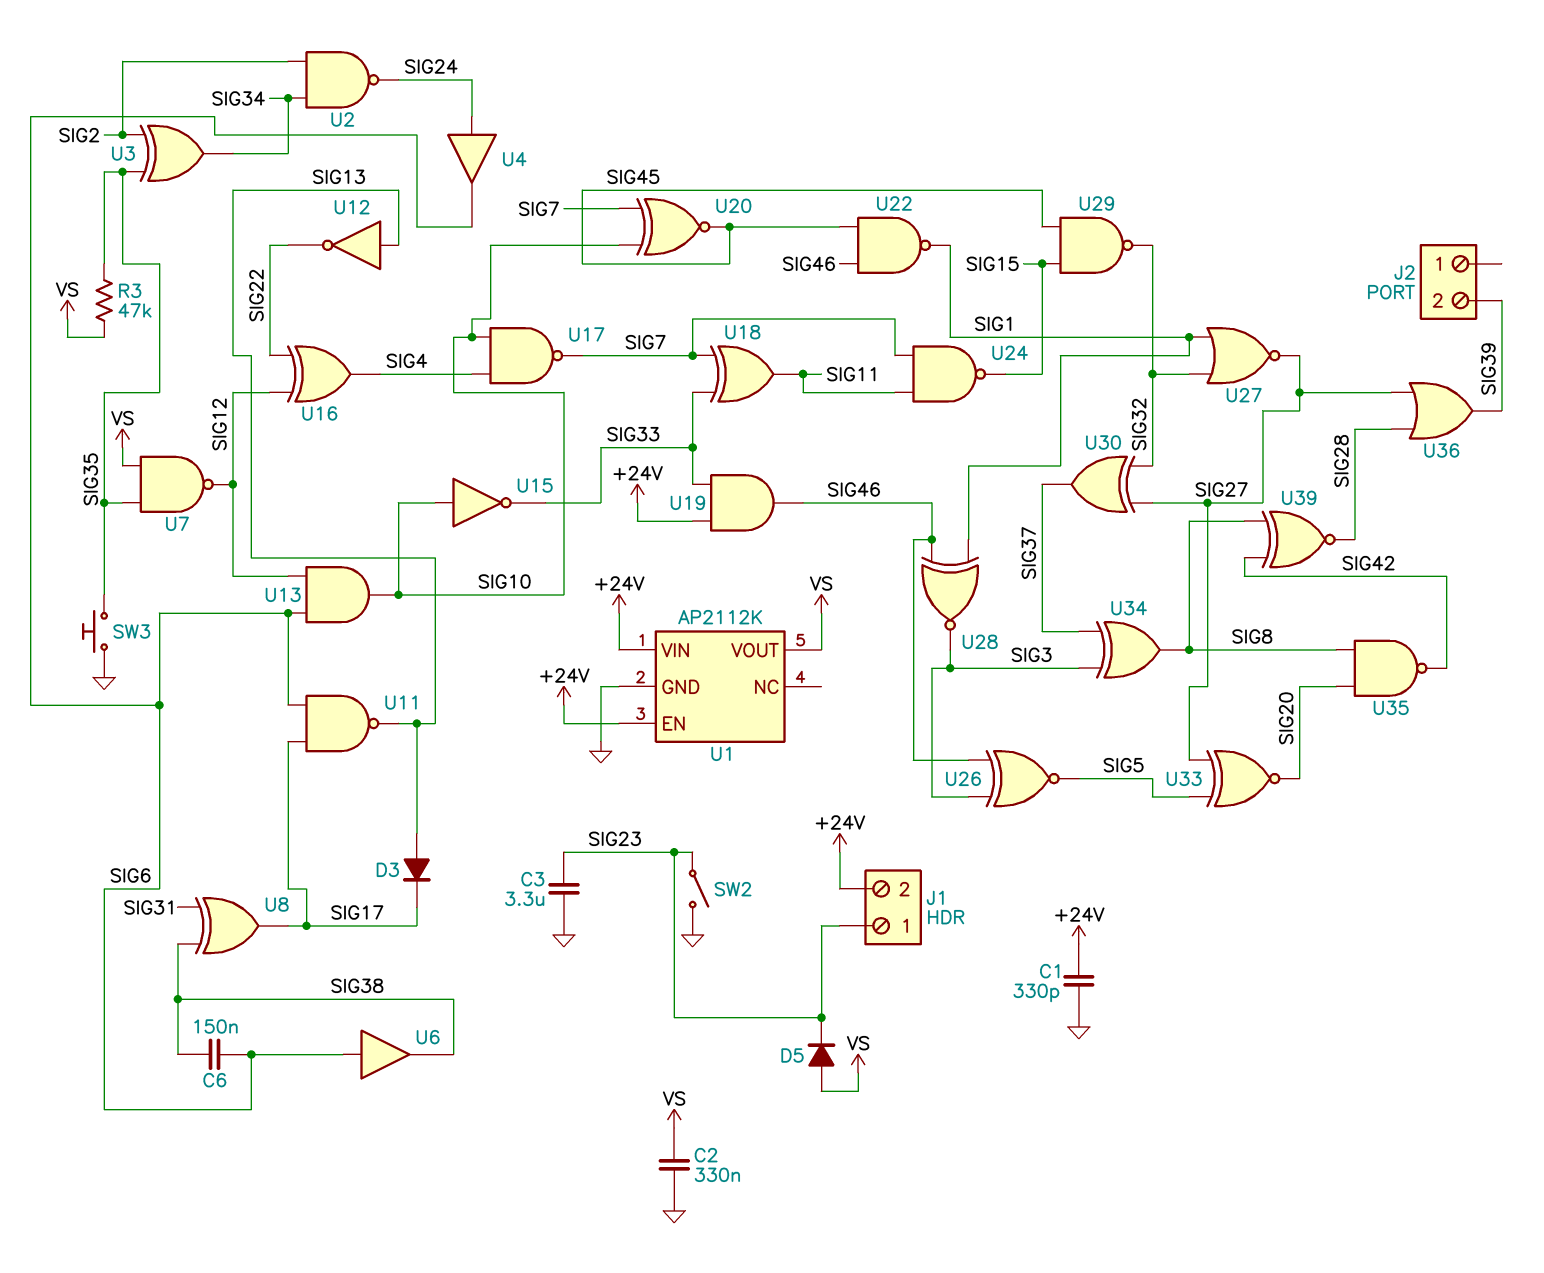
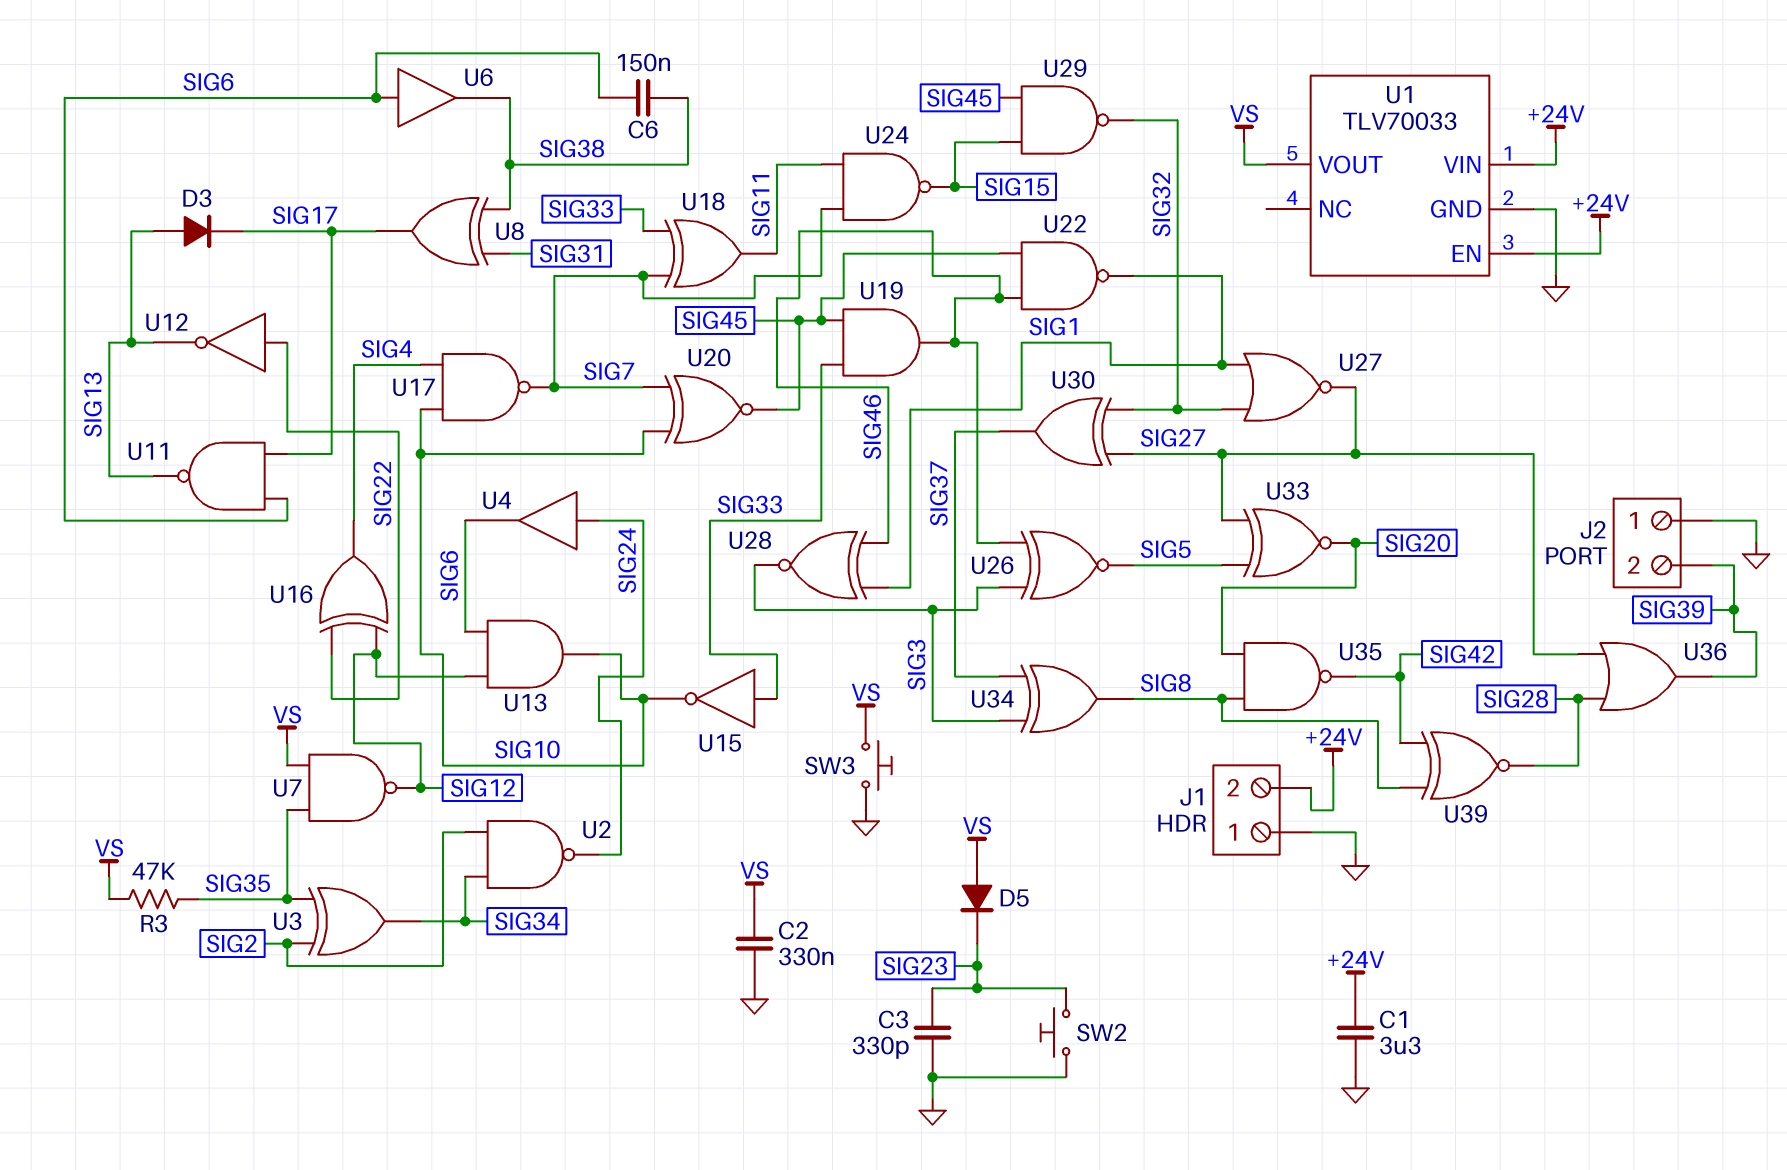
C1: 330pF (+24V, GND) -> 3.3uF (+24V, GND)
C3: 3.3uF (GND, SIG23) -> 330pF (GND, SIG23)
J1 pin 1: SIG23 -> GND
J2 pin 1: none -> GND
SW2: switch (GND, SIG23) -> button (GND, SIG23)
SW3: button (GND, SIG35) -> button (GND, VS)
U1: AP2112K -> TLV70033
U12: NOT (in SIG13, out SIG22) -> NOT (in SIG22, out SIG13)
U15: NOT (in SIG10, out SIG33) -> NOT (in SIG33, out SIG10)
U19: AND (in +24V, in SIG33, out SIG46) -> AND (in SIG33, in SIG45, out SIG46)

